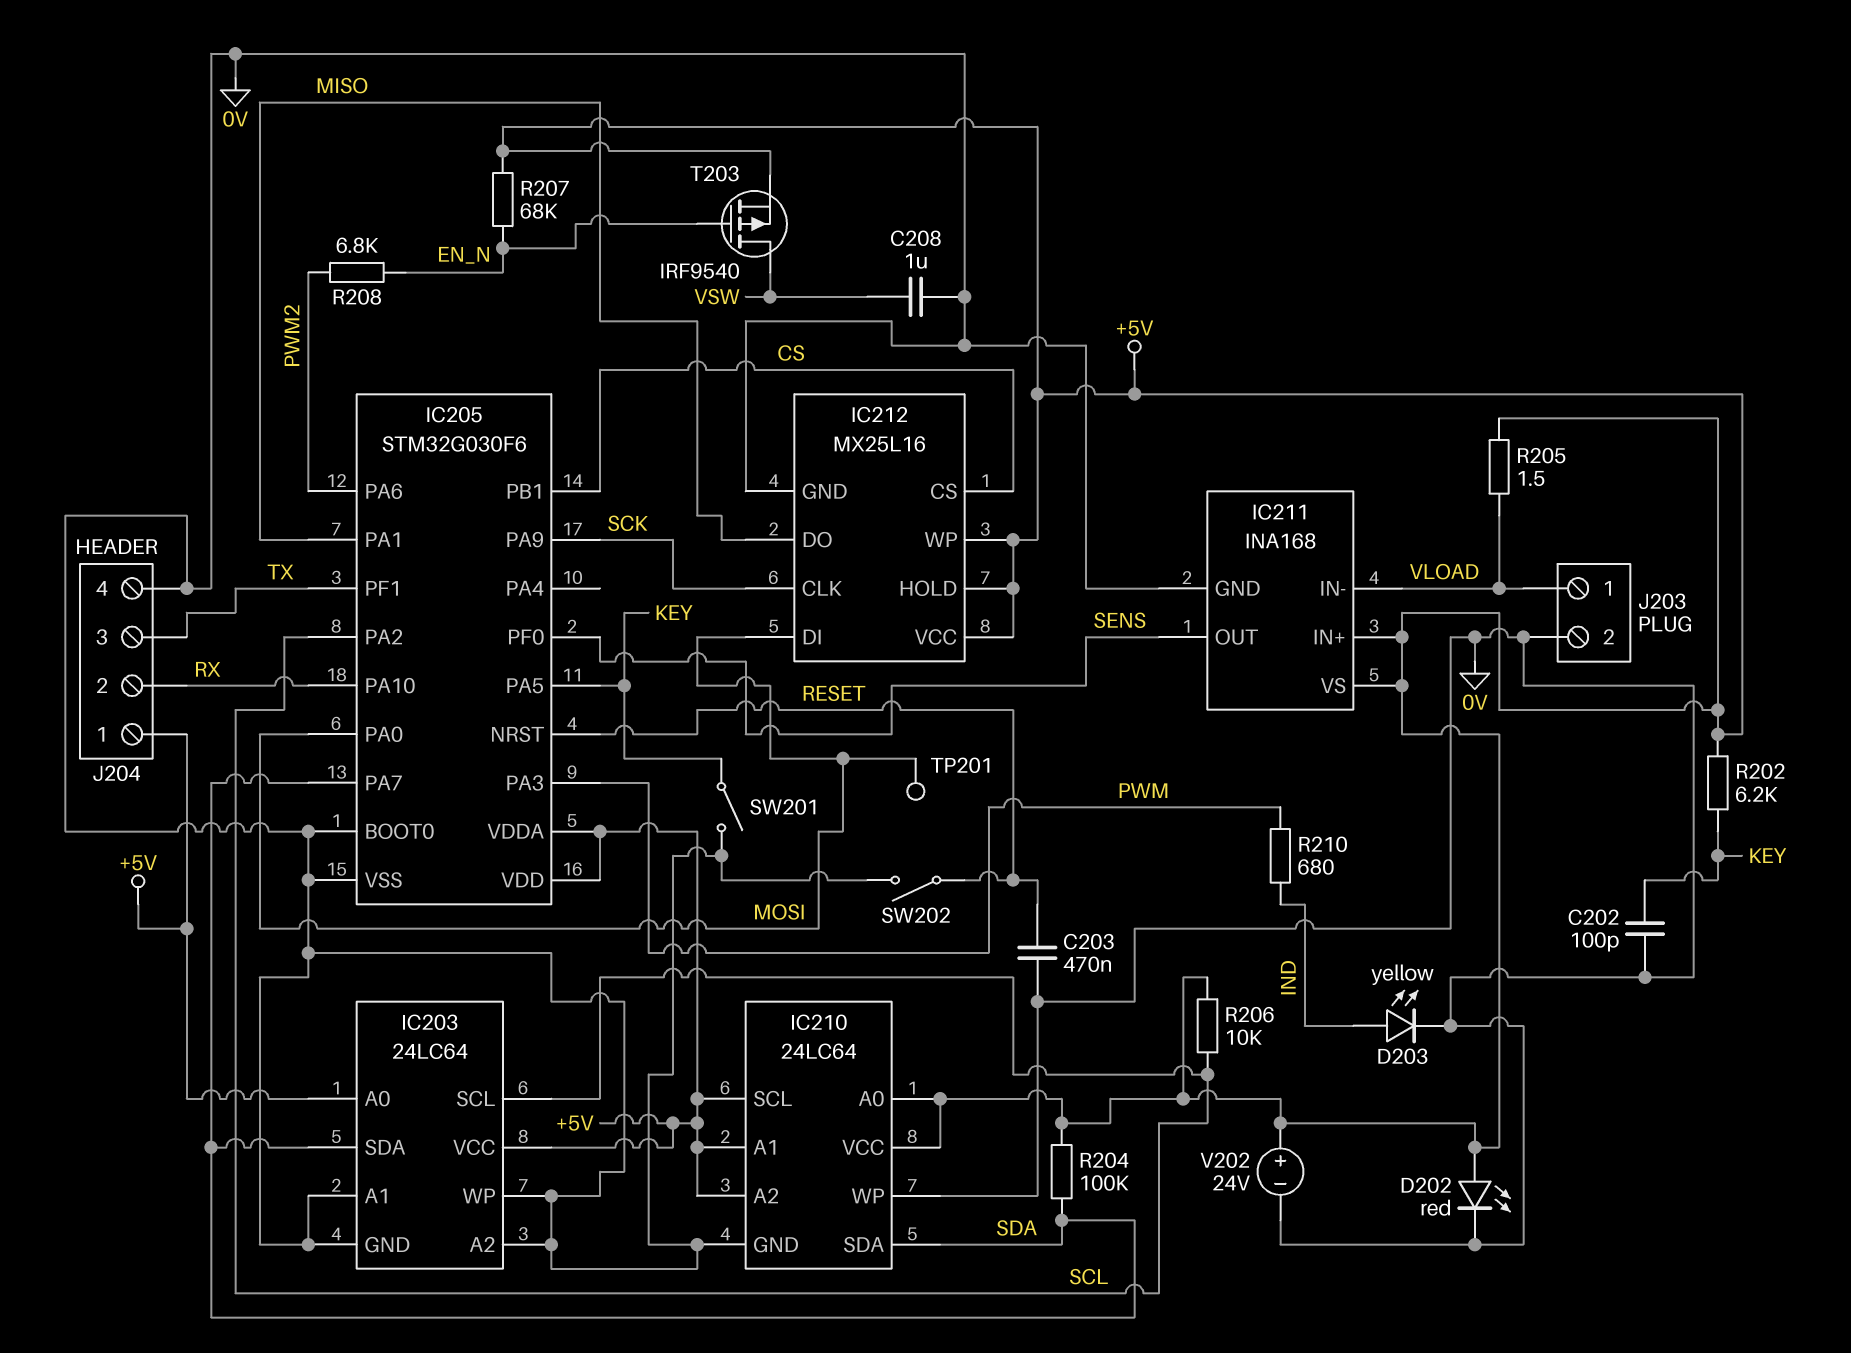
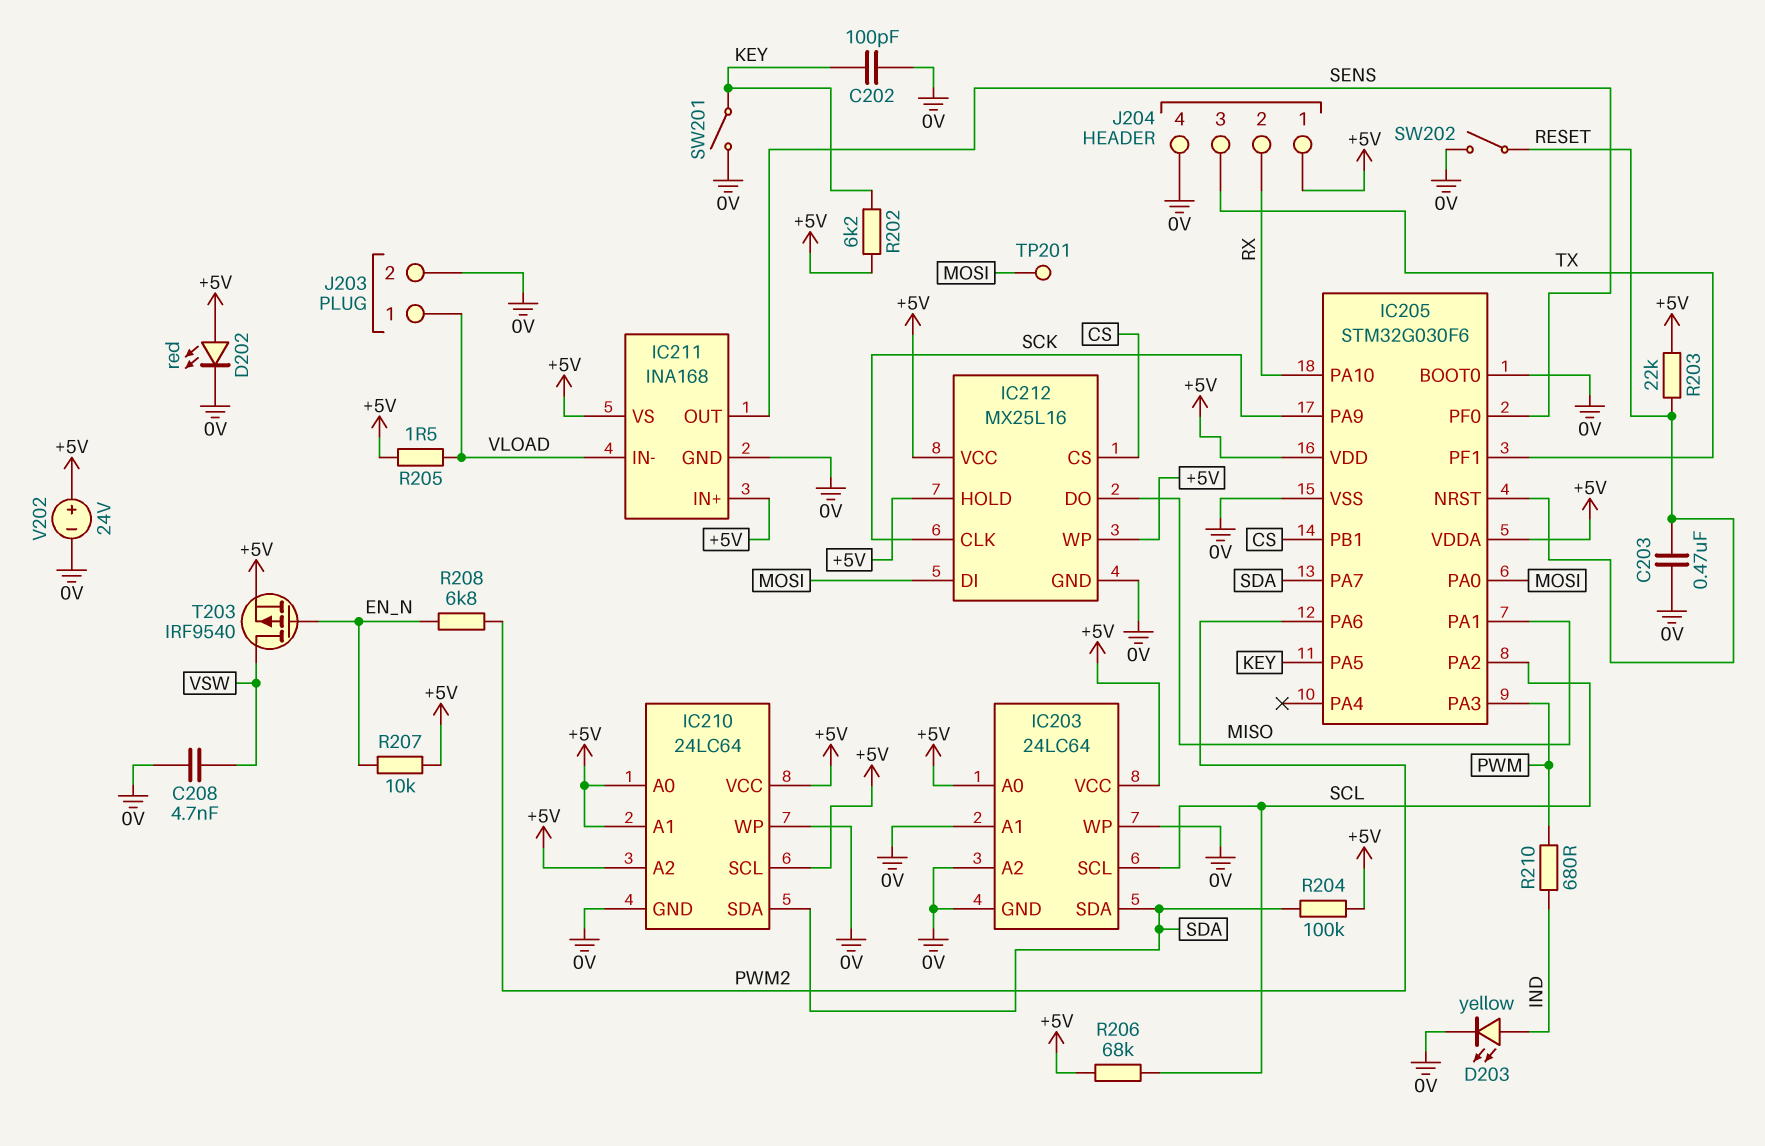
C208: 1uF (0V, VSW) -> 4.7nF (0V, VSW)
R203: none -> 22k (+5V, RESET)
R206: 10k (+5V, SCL) -> 68k (+5V, SCL)
R207: 68k (+5V, EN_N) -> 10k (+5V, EN_N)

